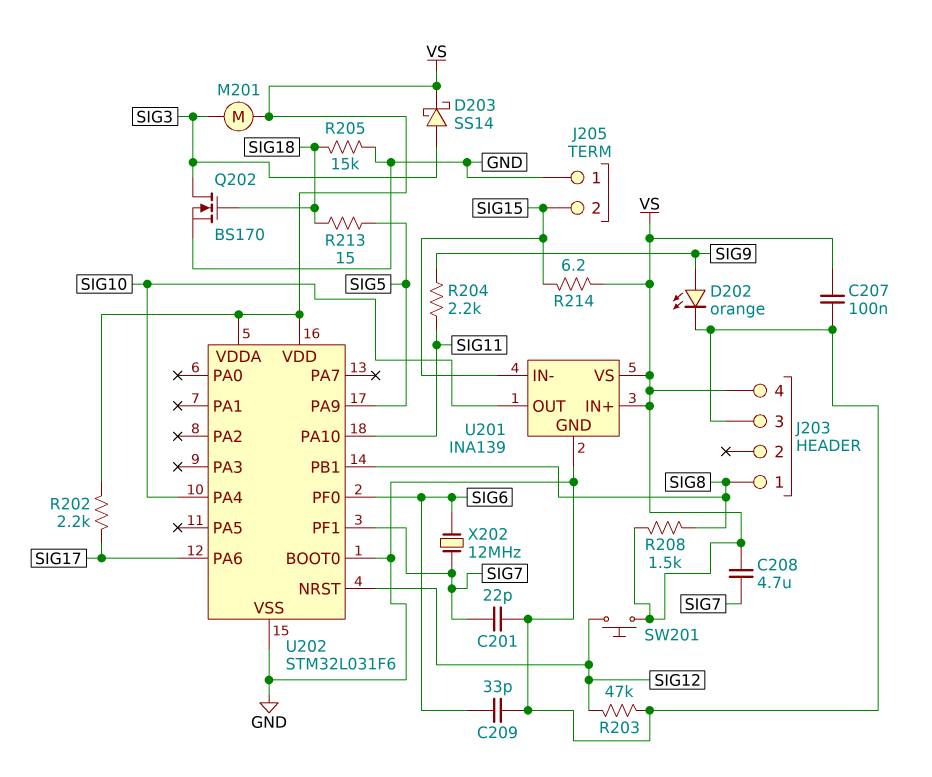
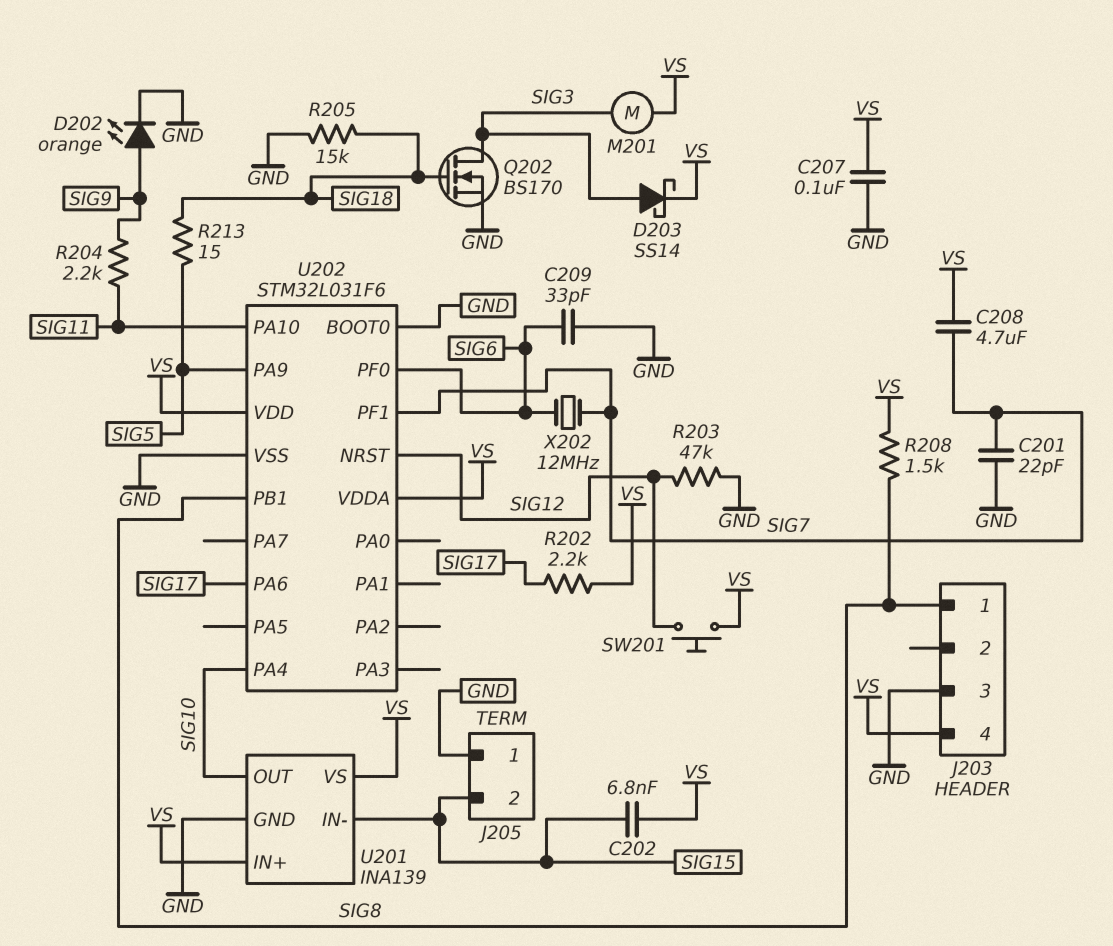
C202: none -> 6.8nF (SIG15, VS)
R214: 6.2 (SIG15, VS) -> none

